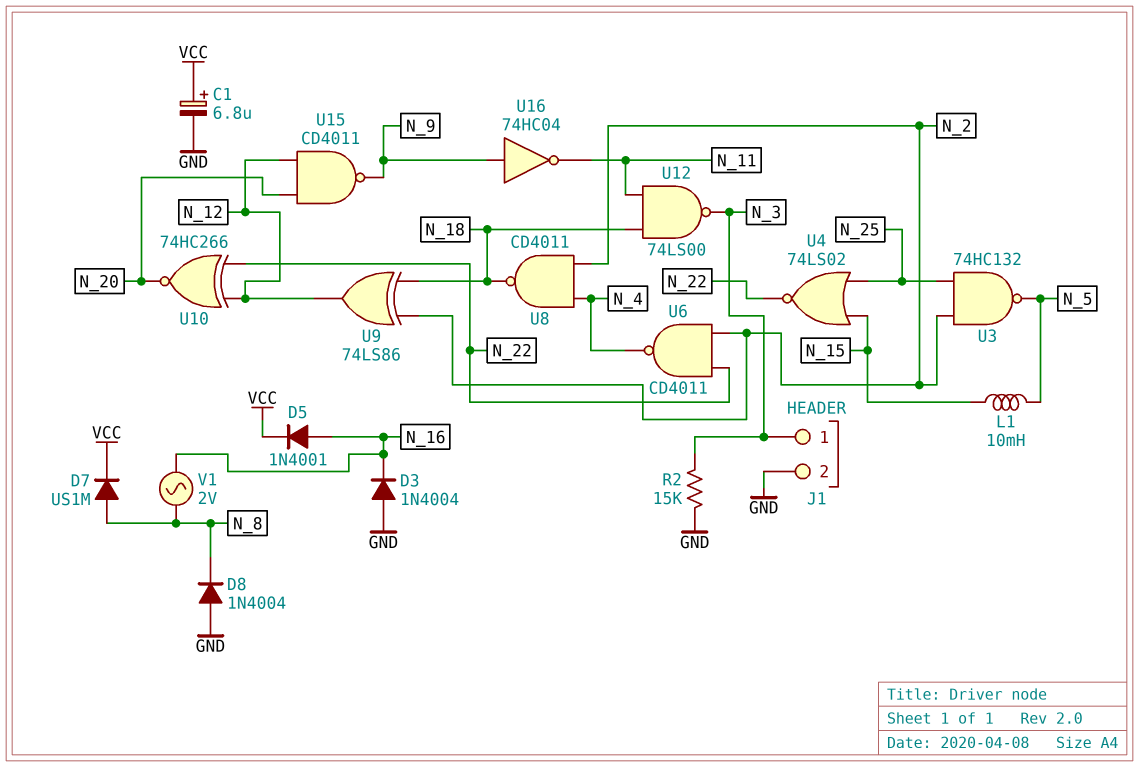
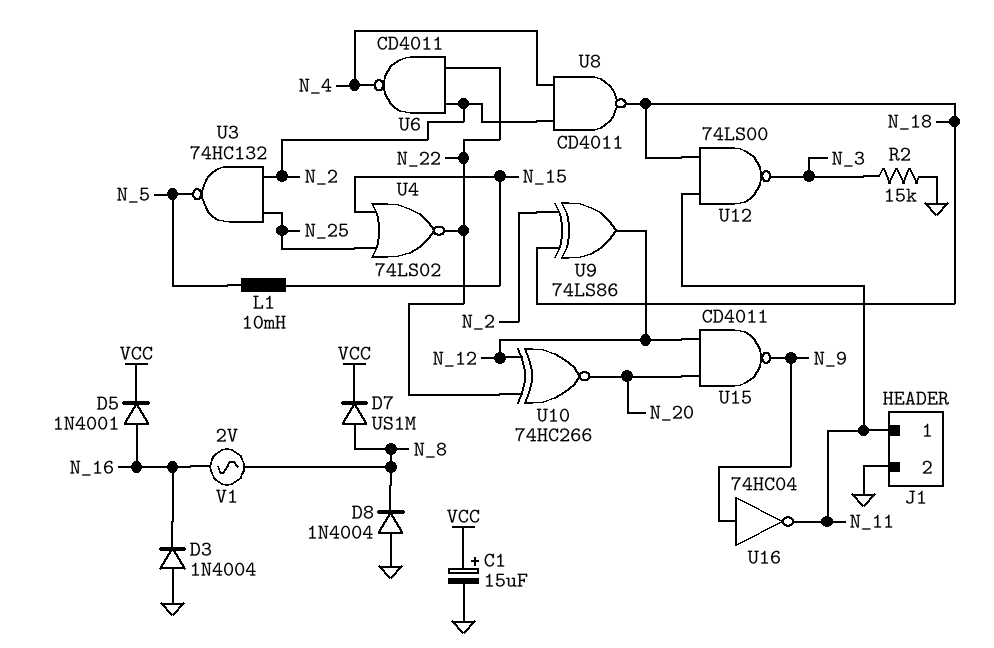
C1: 6.8uF (plus VCC, minus GND) -> 15uF (plus VCC, minus GND)
J1 pin 1: N_3 -> N_11

